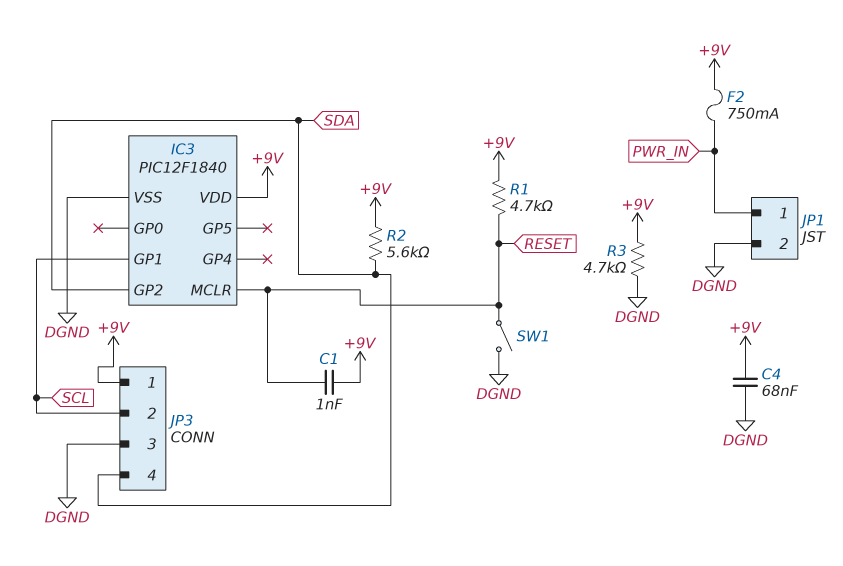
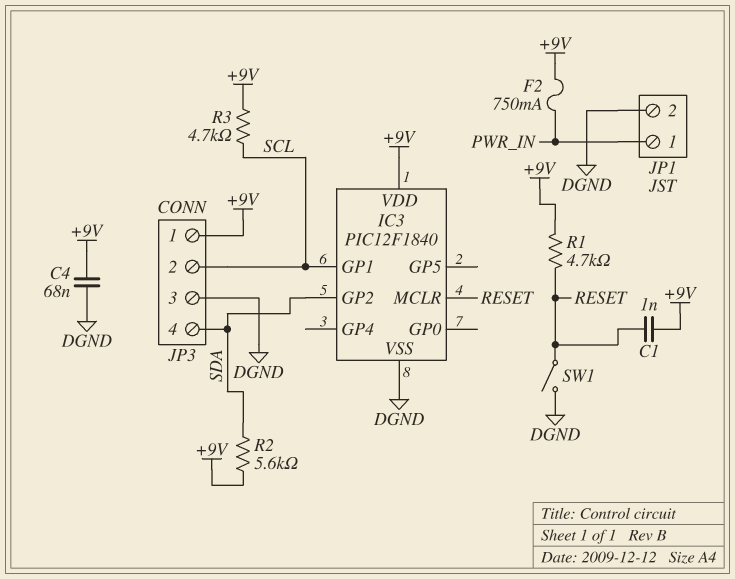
R3: 4.7k (+9V, DGND) -> 4.7k (+9V, SCL)

